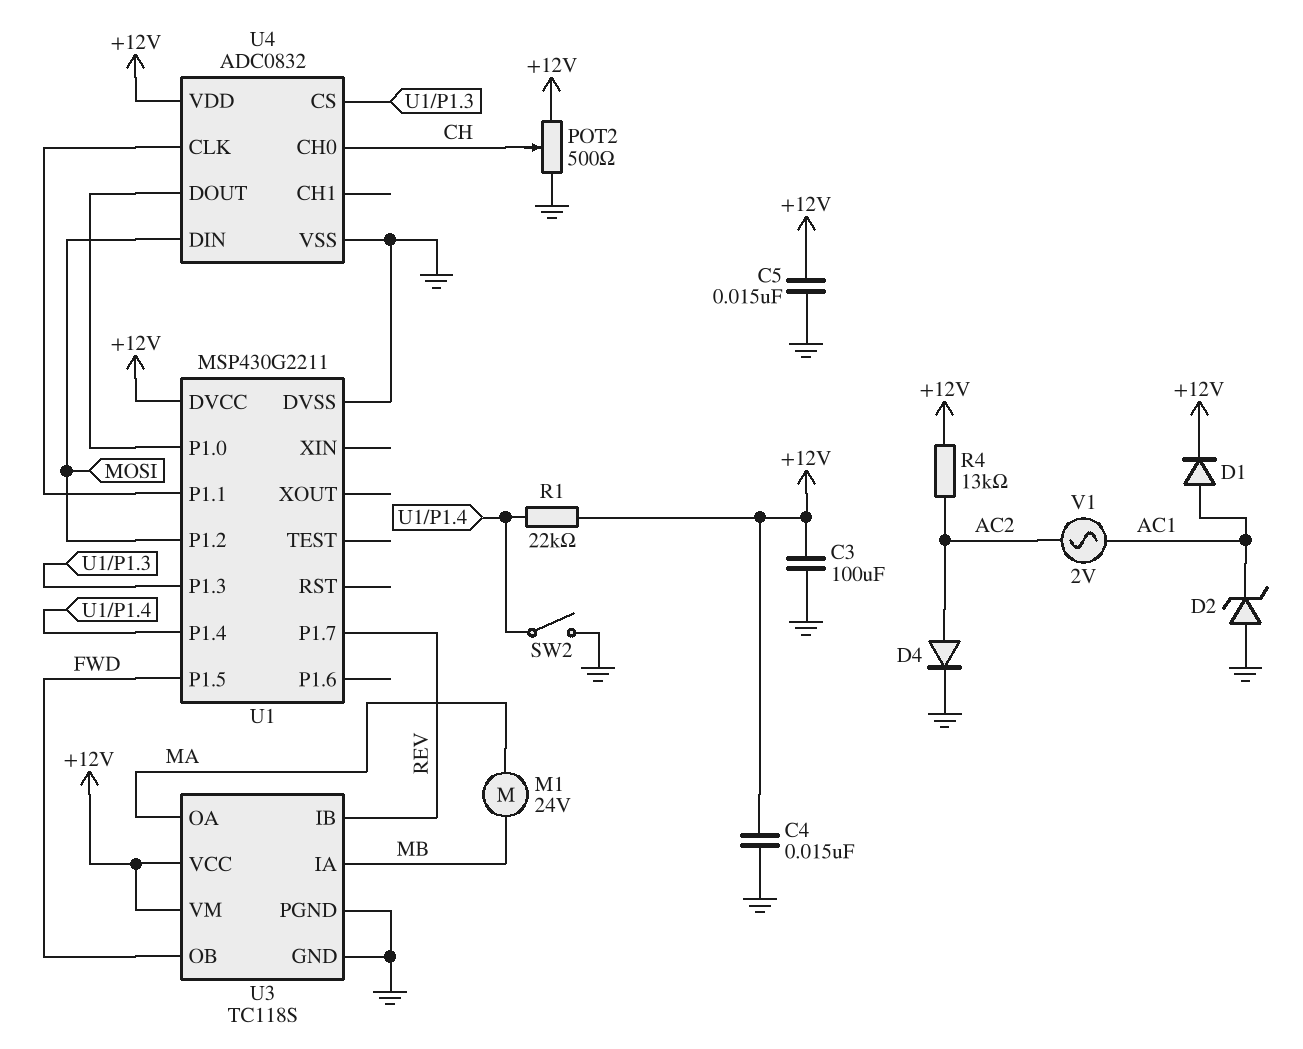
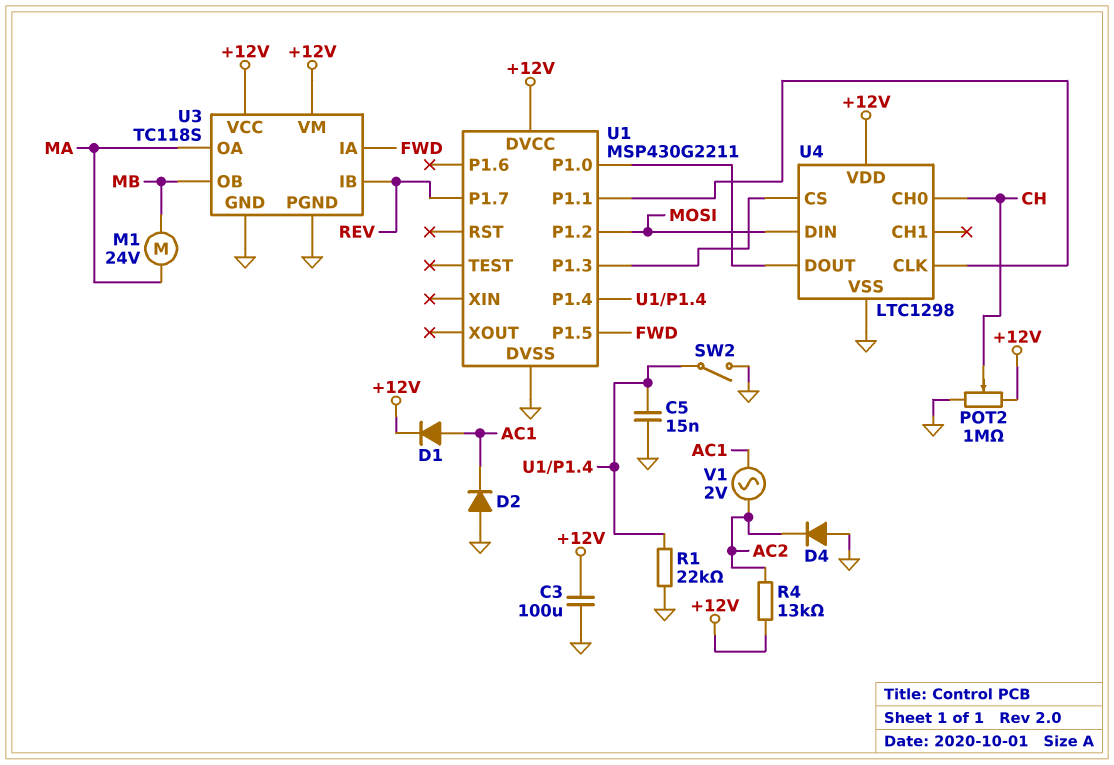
C4: 15nF (+12V, GND) -> none
C5: 15nF (+12V, GND) -> 15nF (GND, U1/P1.4)
D2: zener (A GND, K AC1) -> diode (A GND, K AC1)
D4: diode (A AC2, K GND) -> diode (A GND, K AC2)
POT2: 500 (+12V, GND, wiper CH) -> 1M (+12V, GND, wiper CH)
R1: 22k (+12V, U1/P1.4) -> 22k (GND, U1/P1.4)
U3 pin IA: MB -> FWD
U3 pin OB: FWD -> MB
U4: ADC0832 -> LTC1298

